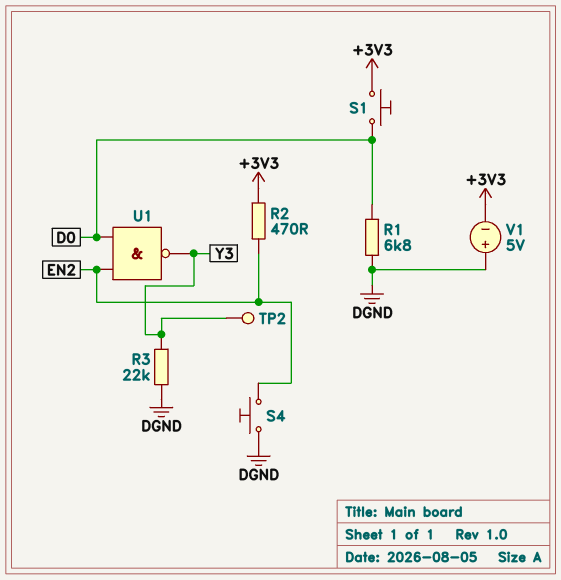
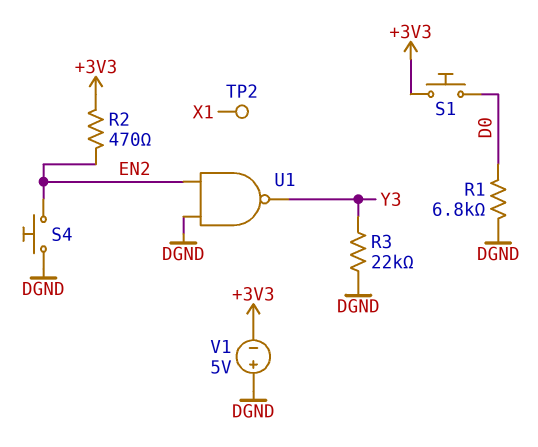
TP2: test point (Y3) -> test point (X1)
U1: NAND (in D0, in EN2, out Y3) -> NAND (in DGND, in EN2, out Y3)

